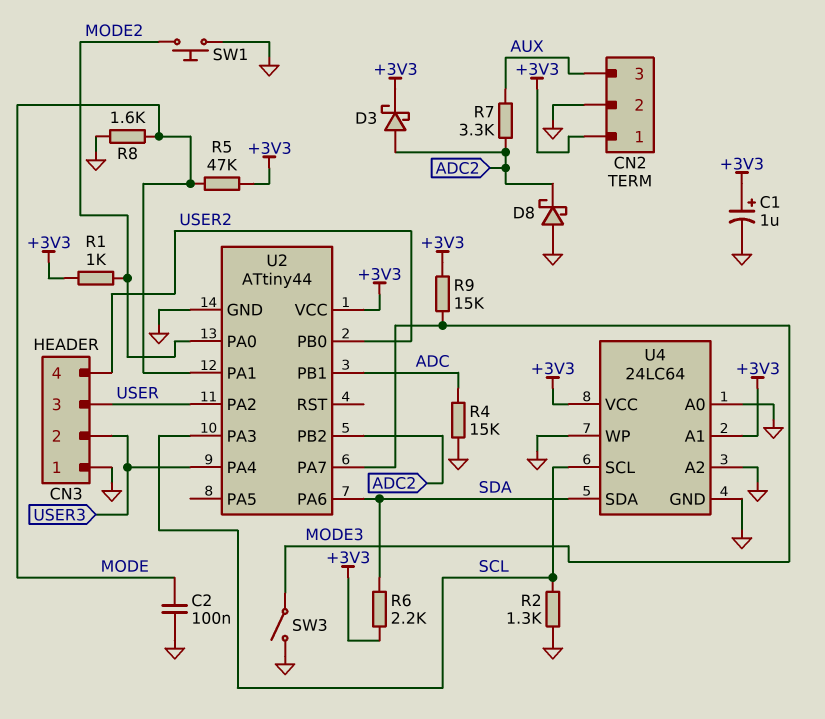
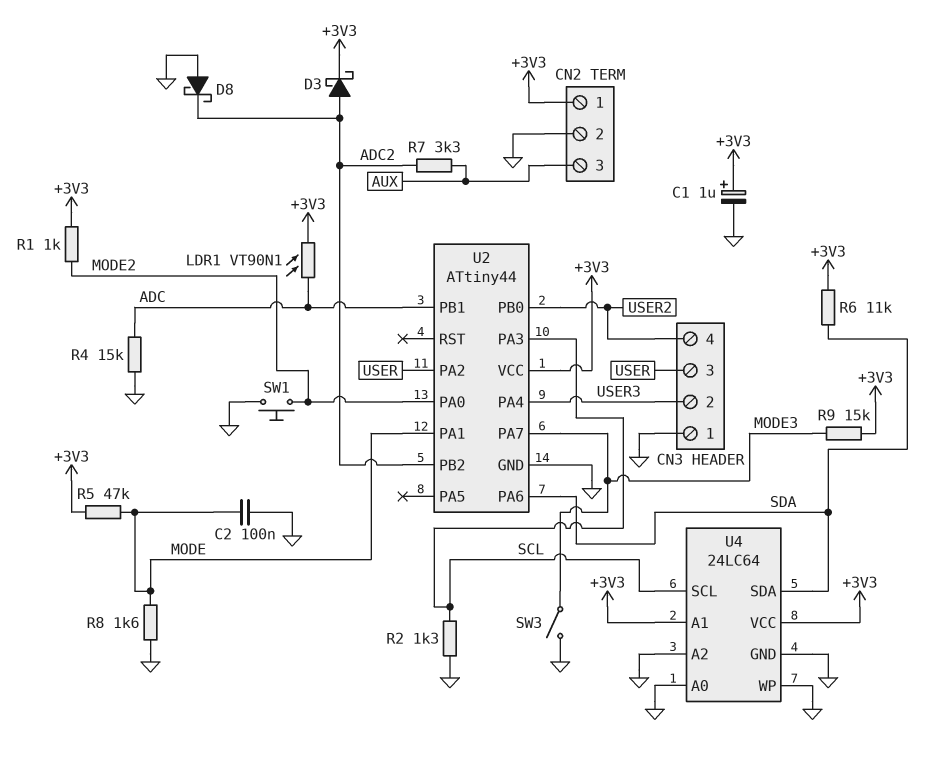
LDR1: none -> VT90N1 (+3V3, ADC)
R6: 2.2k (+3V3, SDA) -> 11k (+3V3, SDA)

